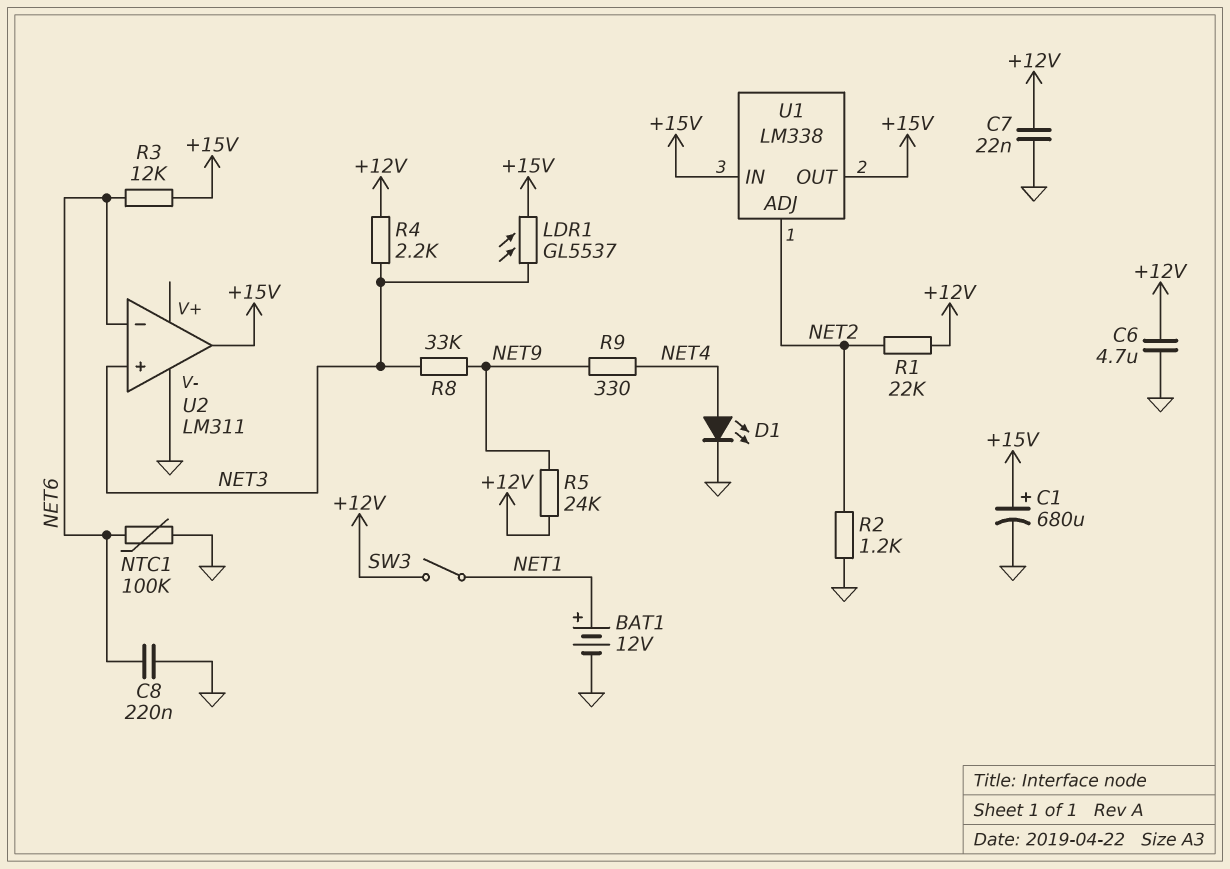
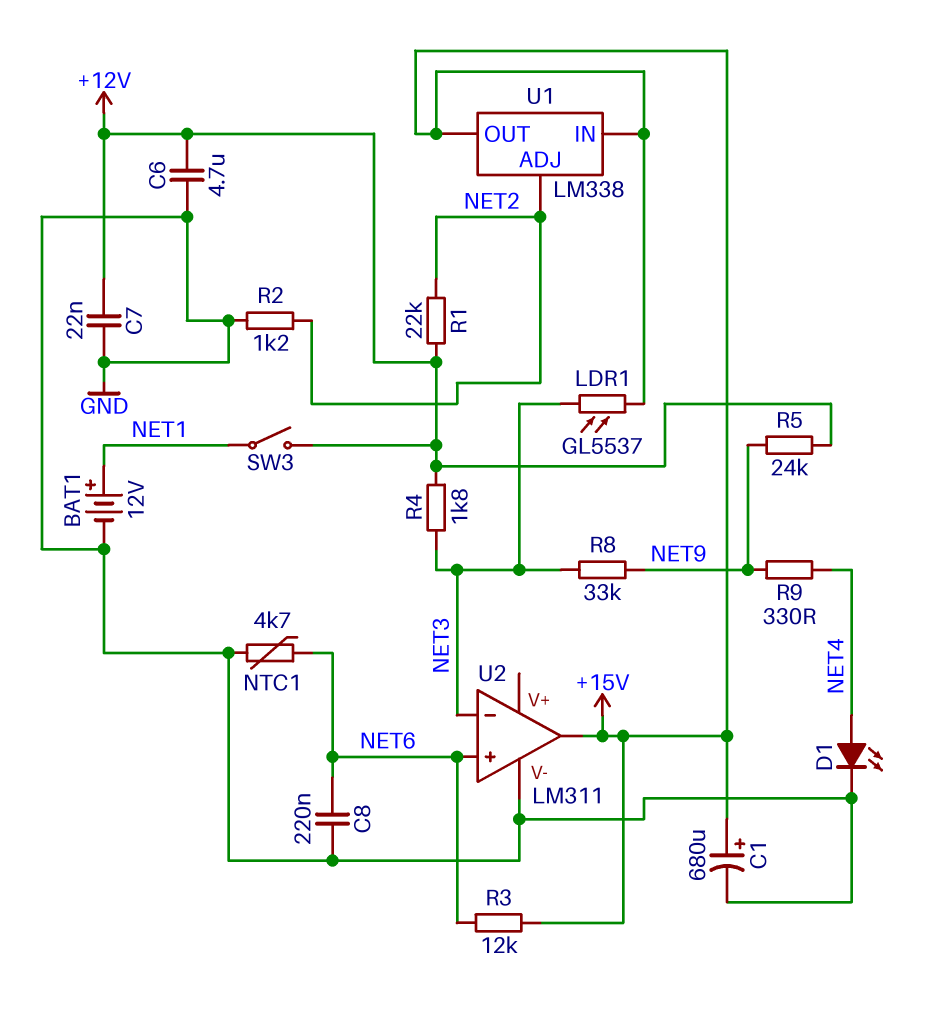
NTC1: 100k (GND, NET6) -> 4.7k (GND, NET6)
R4: 2.2k (+12V, NET3) -> 1.8k (+12V, NET3)
U2 pin in+: NET3 -> NET6
U2 pin in-: NET6 -> NET3

